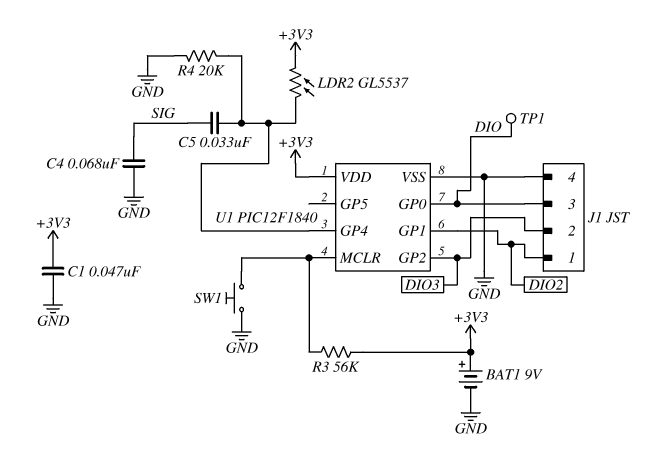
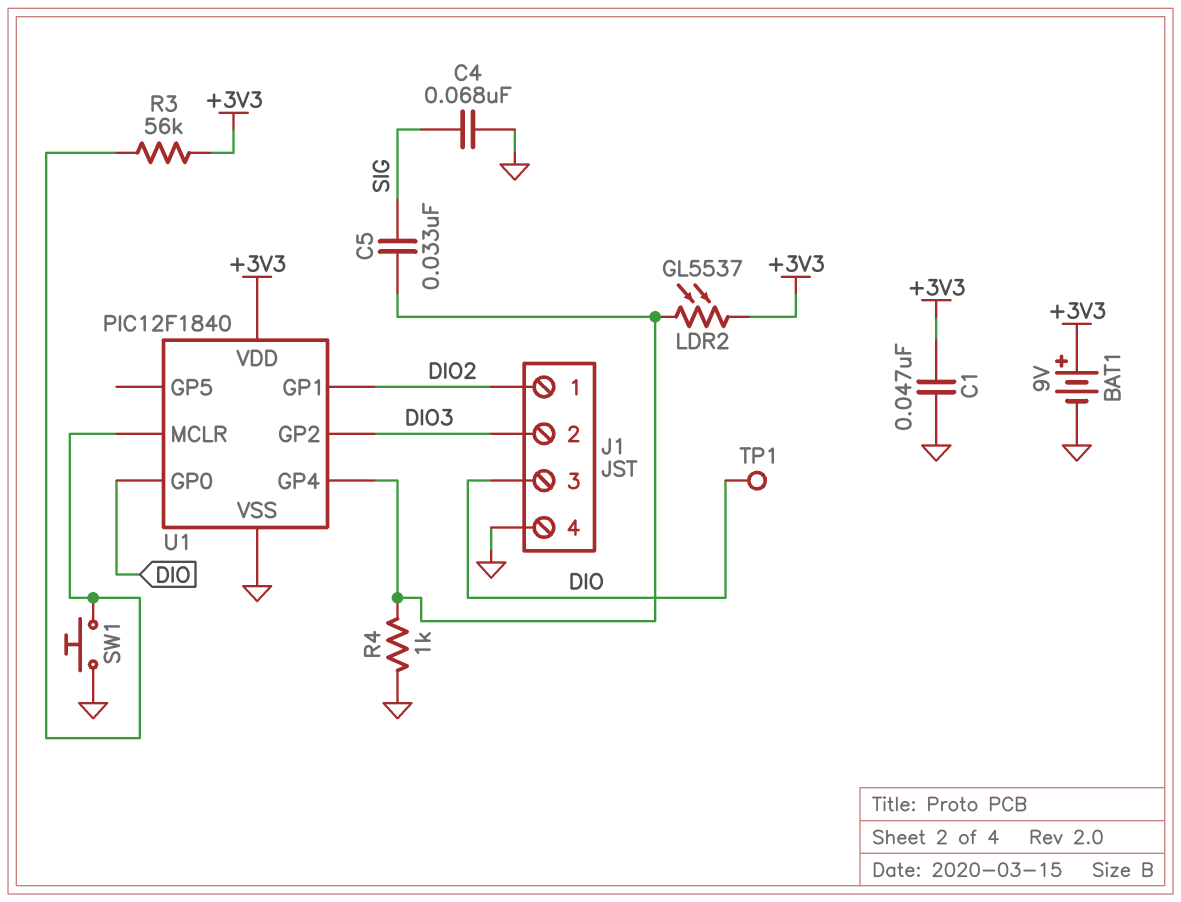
R4: 20k (GND, U1/GP4) -> 1k (GND, U1/GP4)

